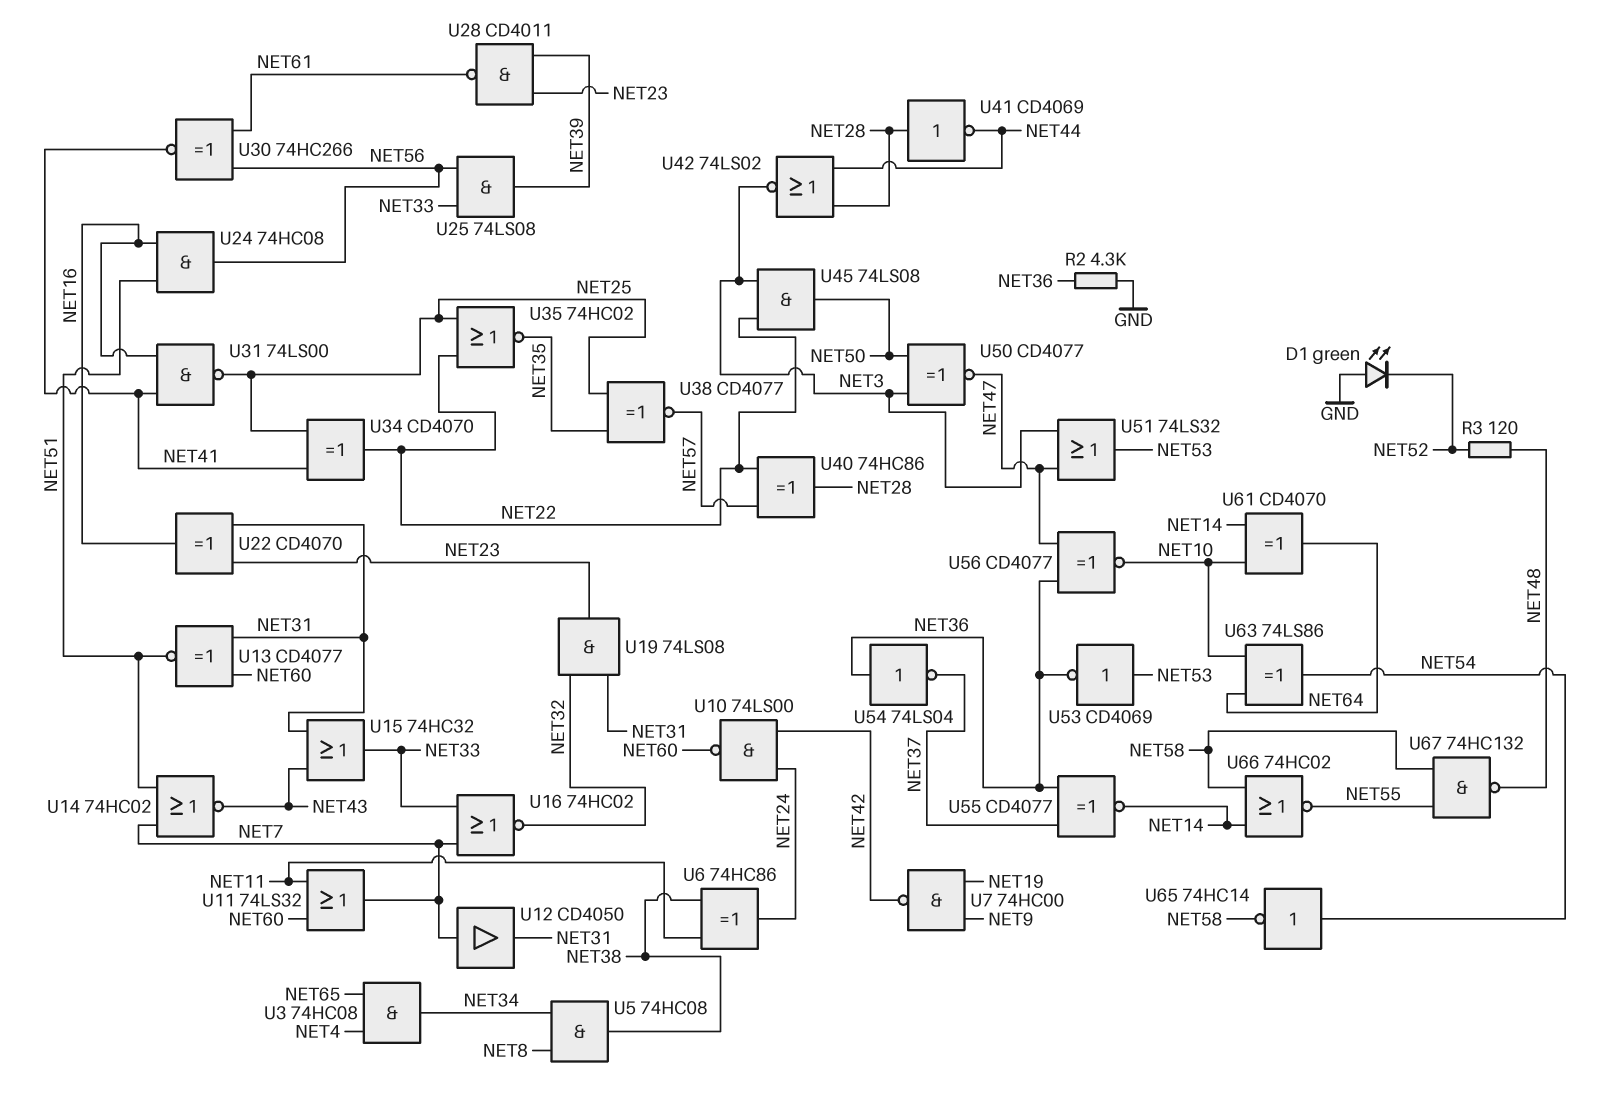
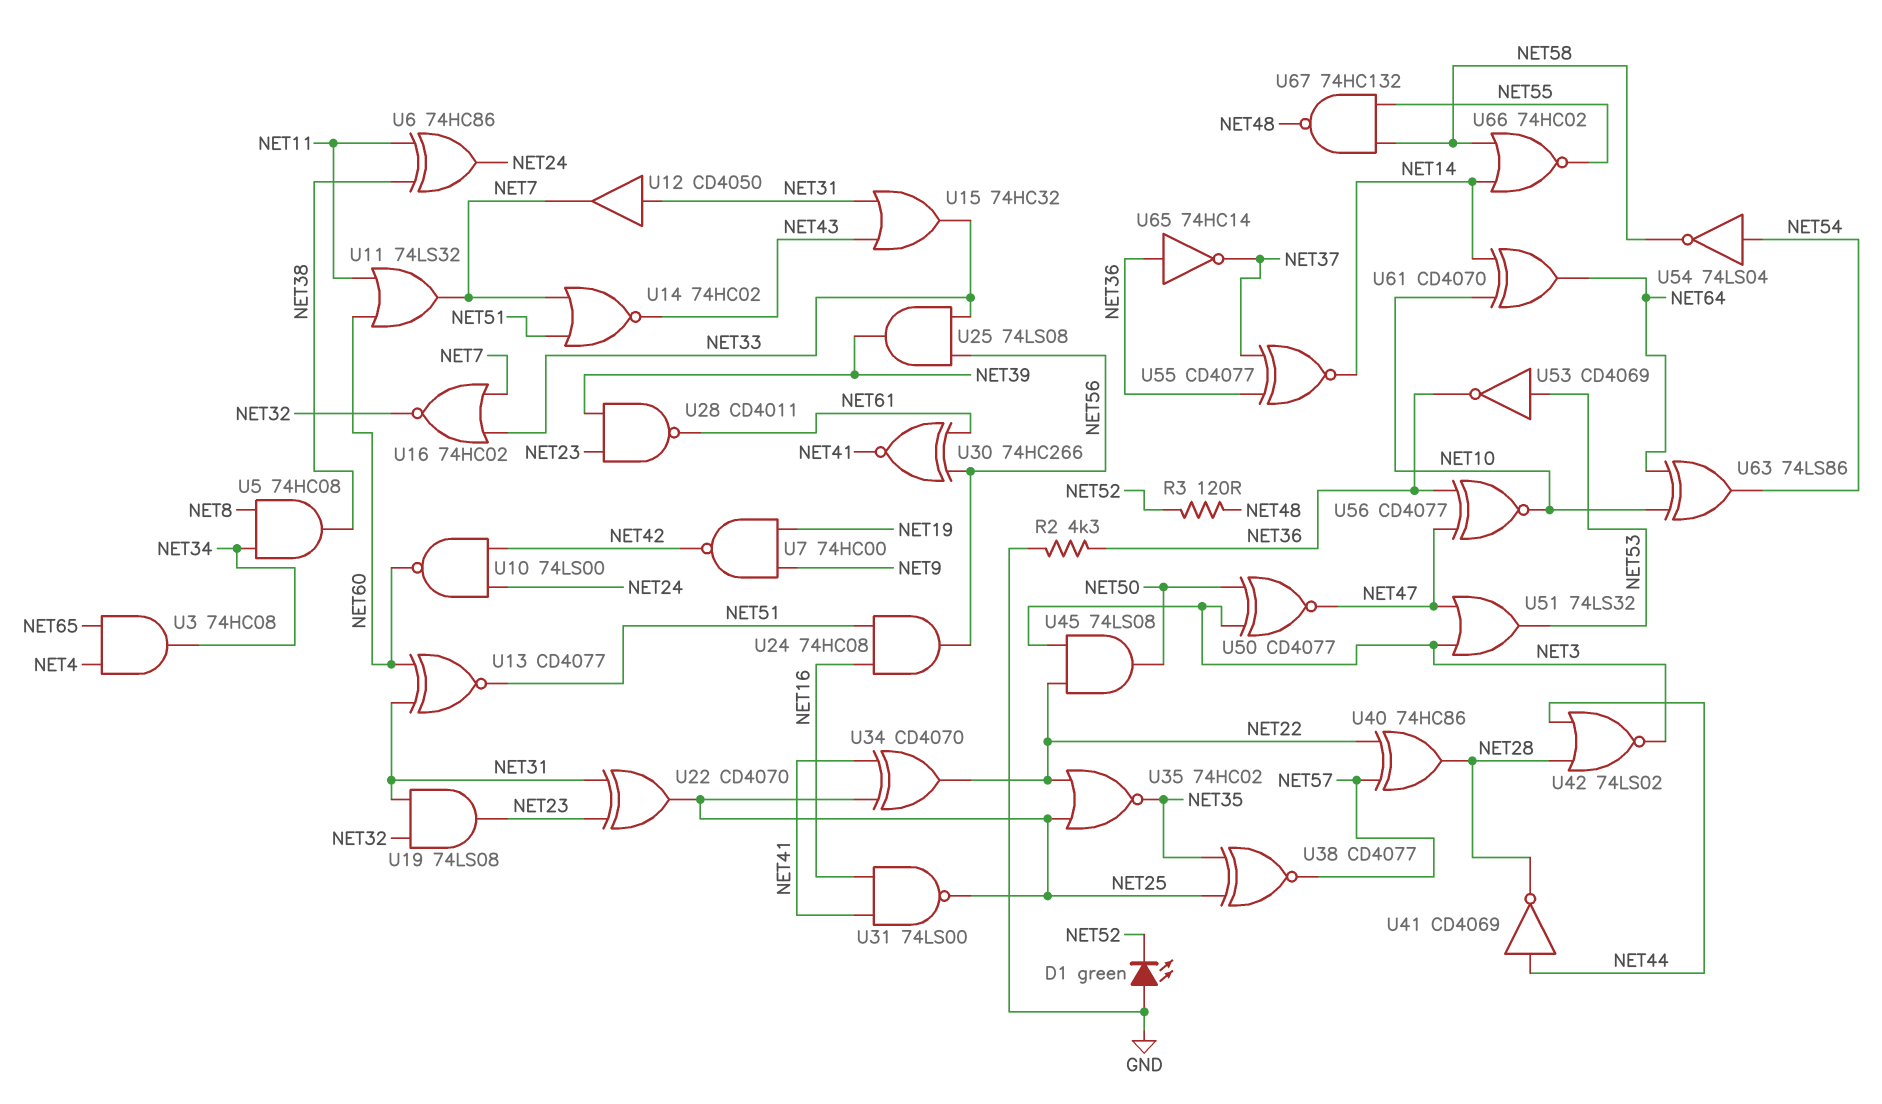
U12: buffer CD4050 (in NET7, out NET31) -> buffer CD4050 (in NET31, out NET7)
U22: XOR CD4070 (in NET23, in NET31, out NET16) -> XOR CD4070 (in NET23, in NET31, out NET25)
U41: NOT CD4069 (in NET28, out NET44) -> NOT CD4069 (in NET44, out NET28)
U54: NOT 74LS04 (in NET36, out NET37) -> NOT 74LS04 (in NET54, out NET58)
U65: NOT 74HC14 (in NET54, out NET58) -> NOT 74HC14 (in NET36, out NET37)

